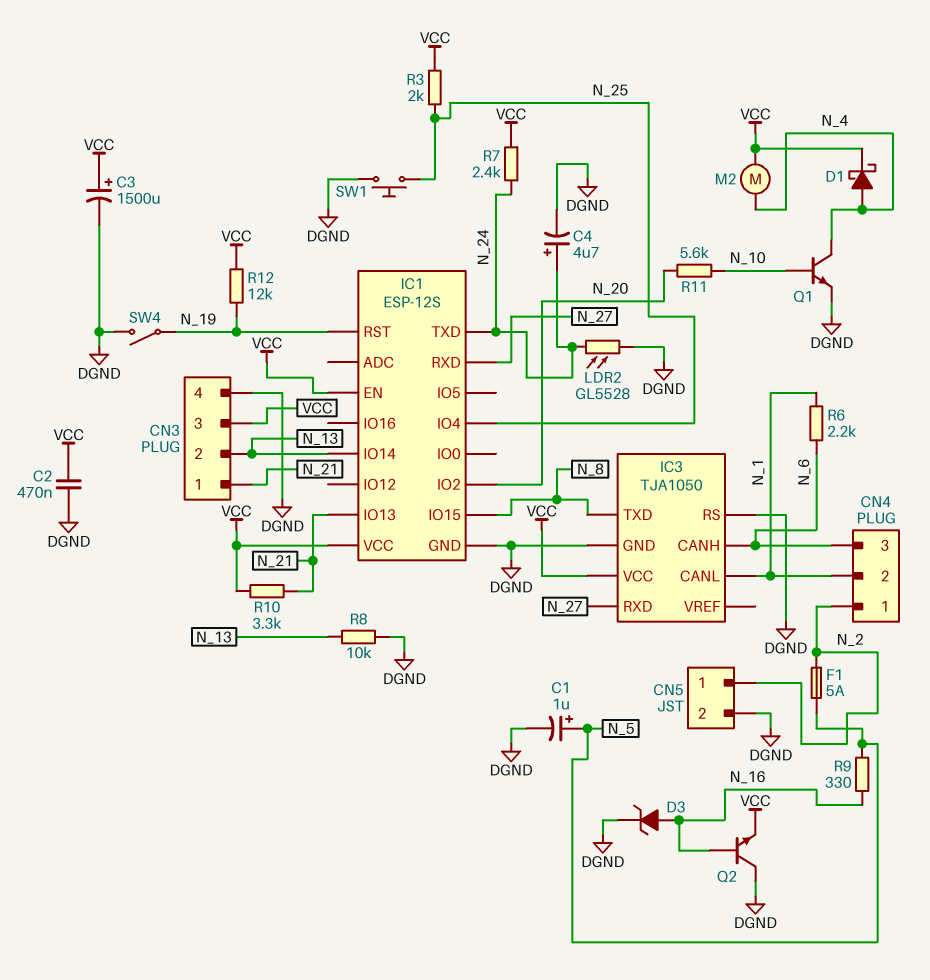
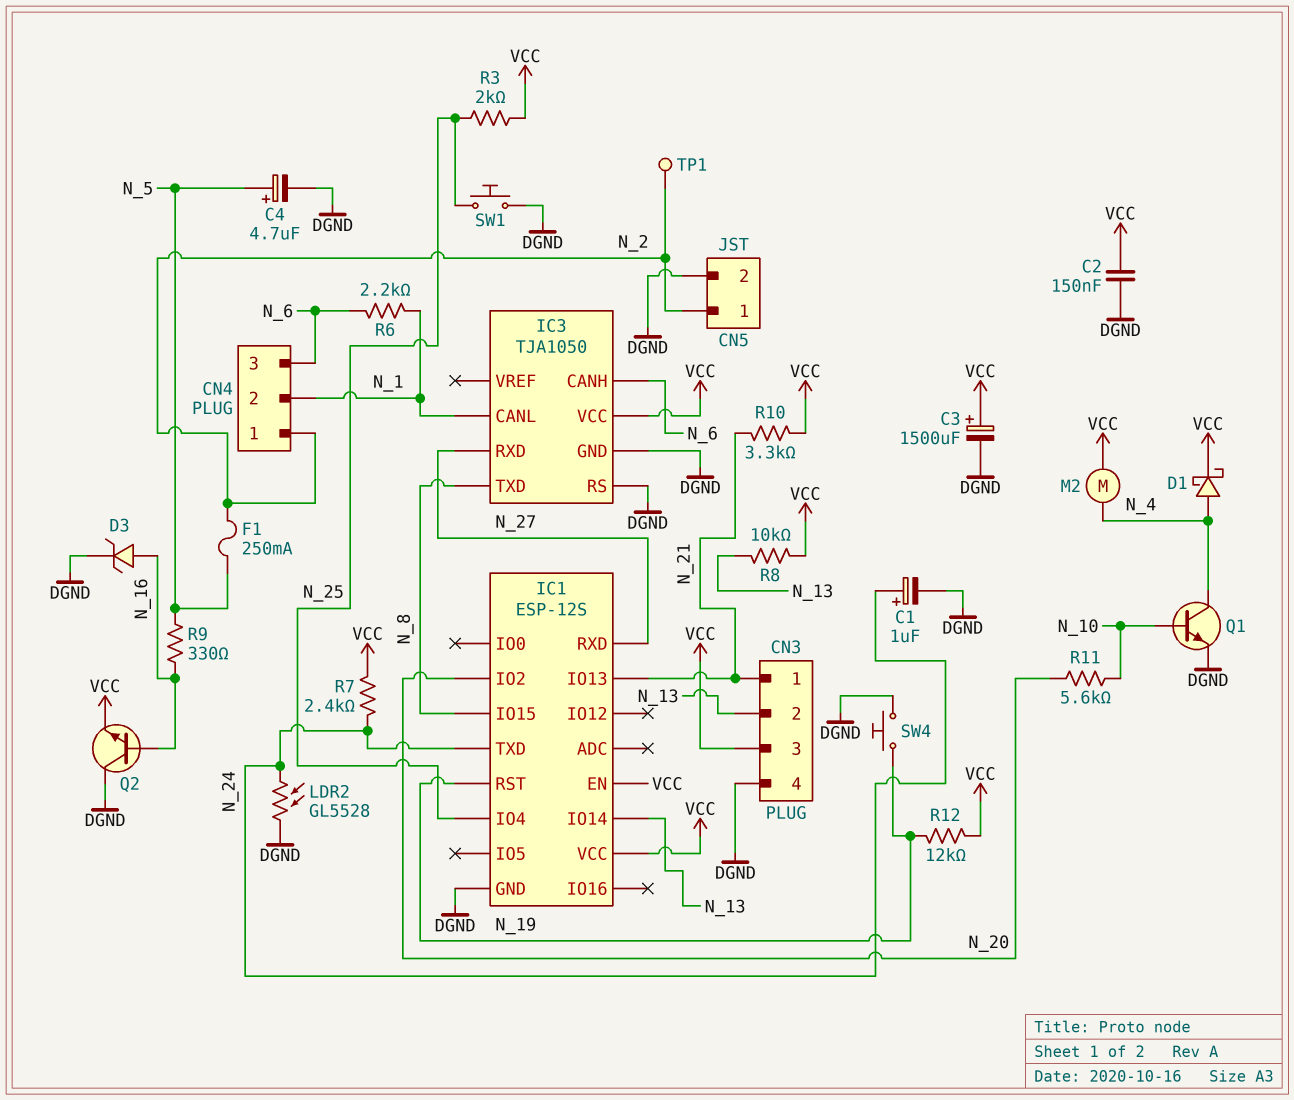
C1: 1uF (plus N_5, minus DGND) -> 1uF (plus N_24, minus DGND)
C2: 470nF (DGND, VCC) -> 150nF (DGND, VCC)
C4: 4.7uF (plus N_24, minus DGND) -> 4.7uF (plus N_5, minus DGND)
F1: 5A (N_2, N_5) -> 250mA (N_2, N_5)
R8: 10k (DGND, N_13) -> 10k (N_13, VCC)
SW4: switch (DGND, N_19) -> button (DGND, N_19)
TP1: none -> test point (N_2)

